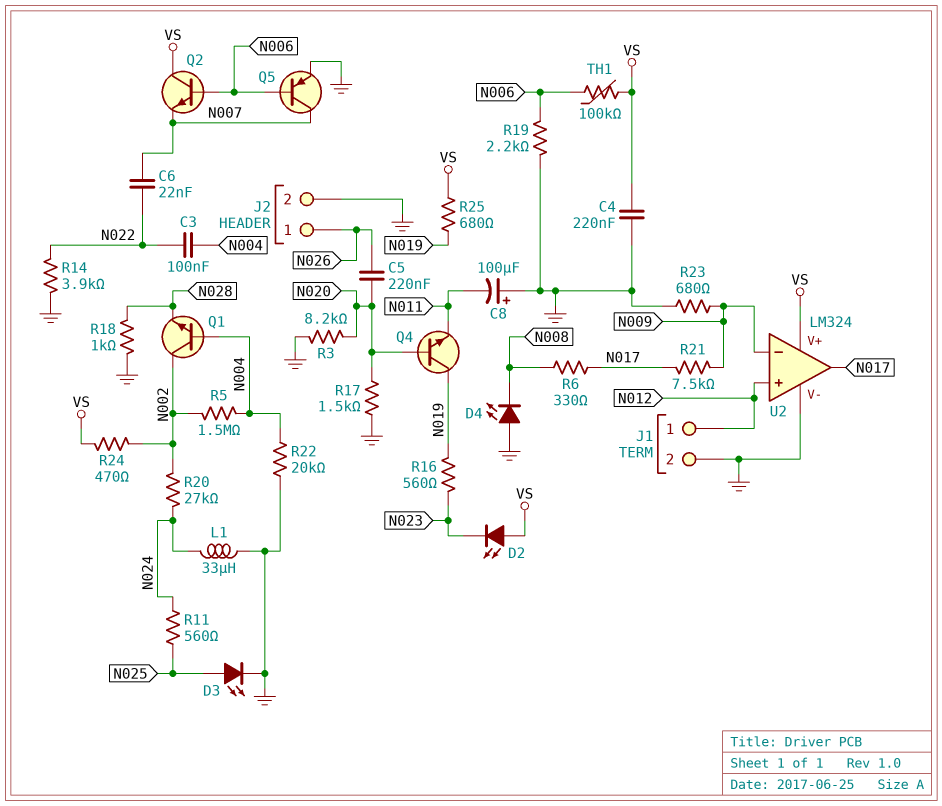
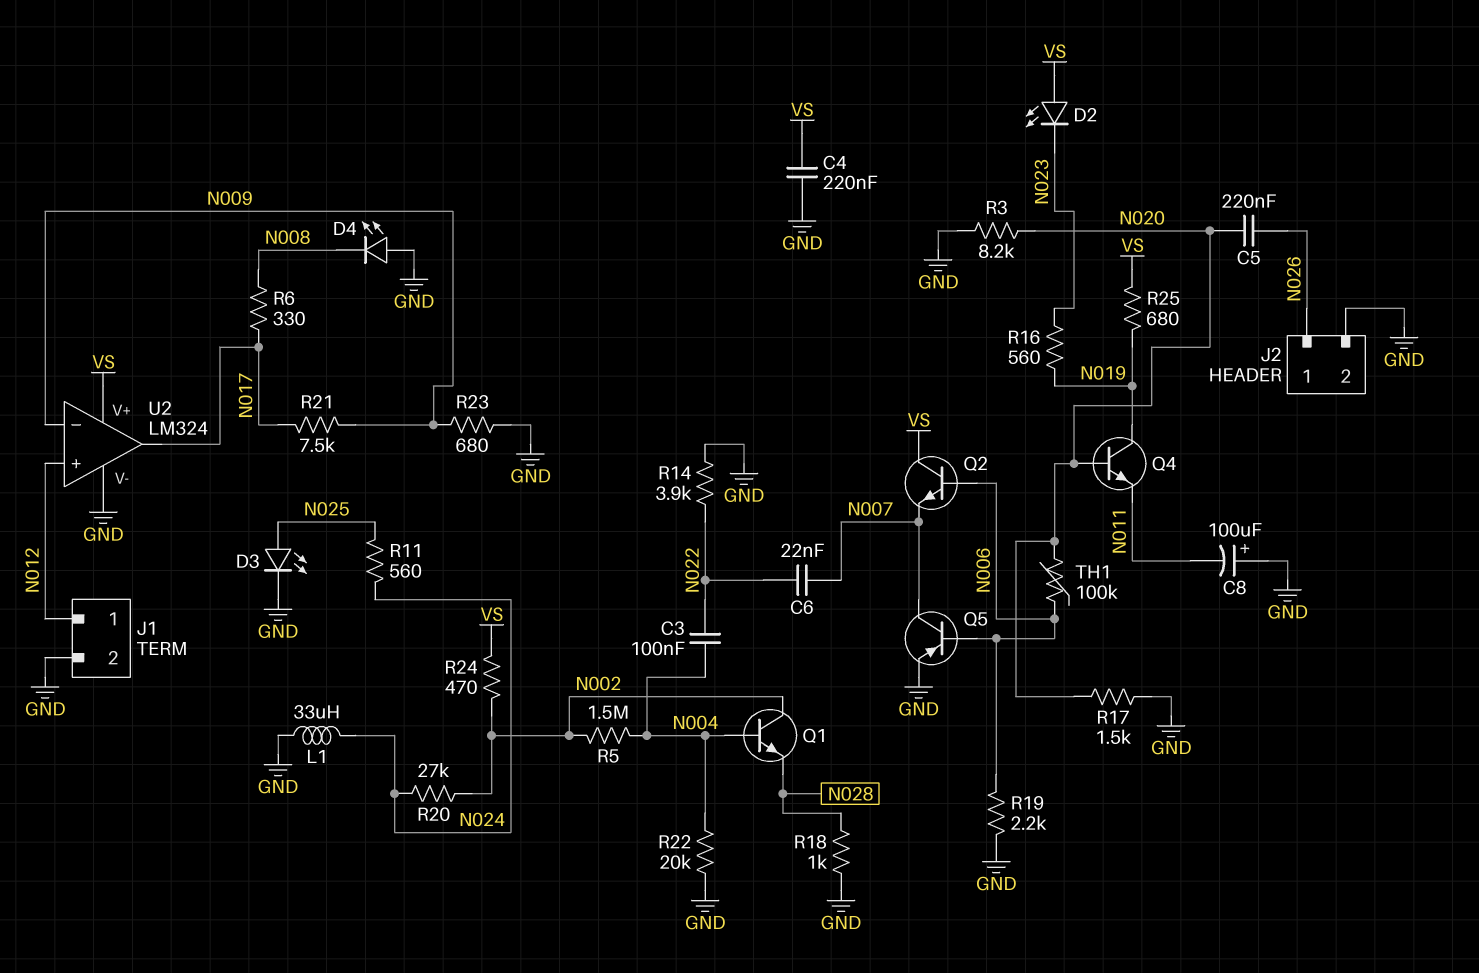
TH1: 100k (N006, VS) -> 100k (N006, N020)

